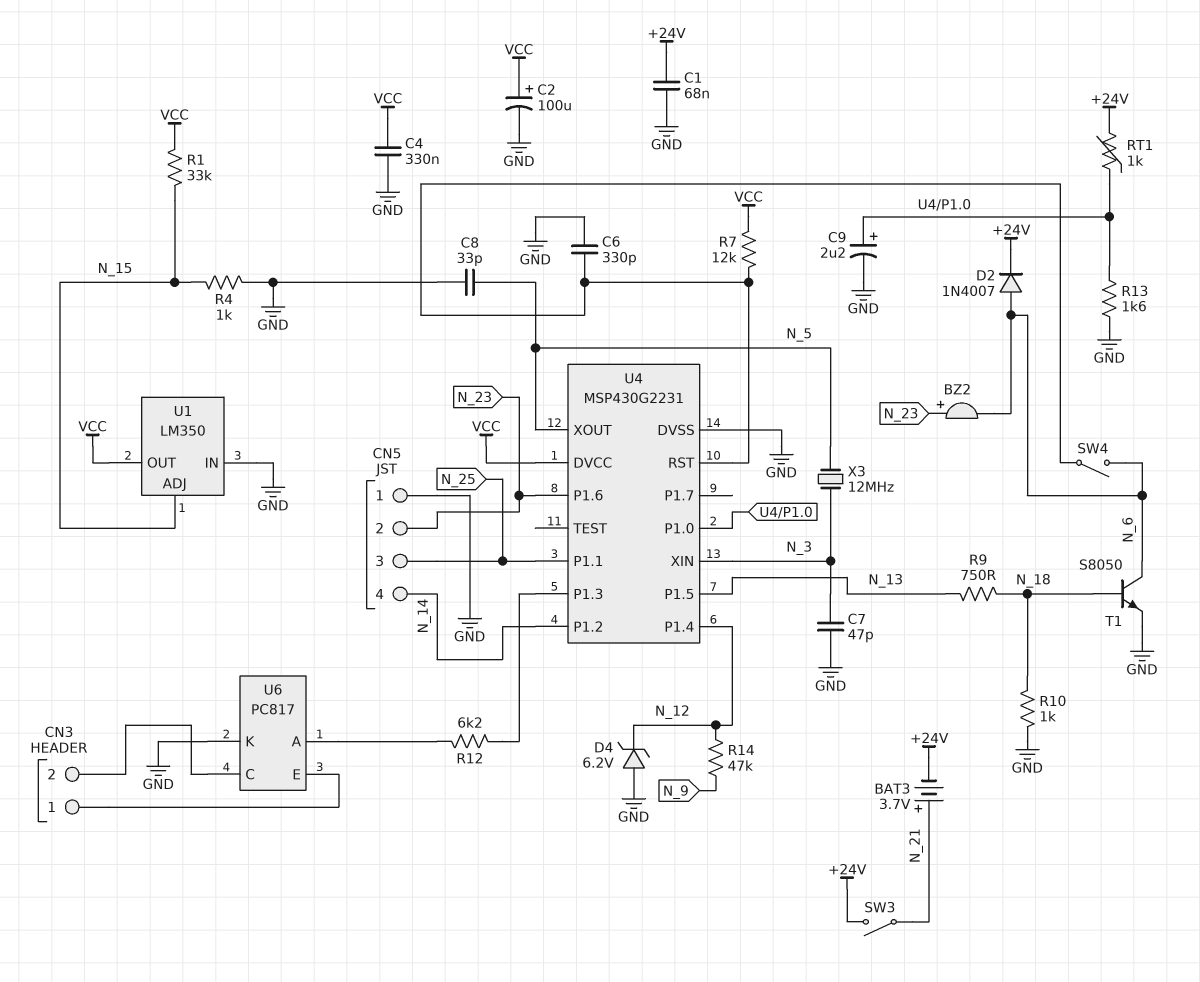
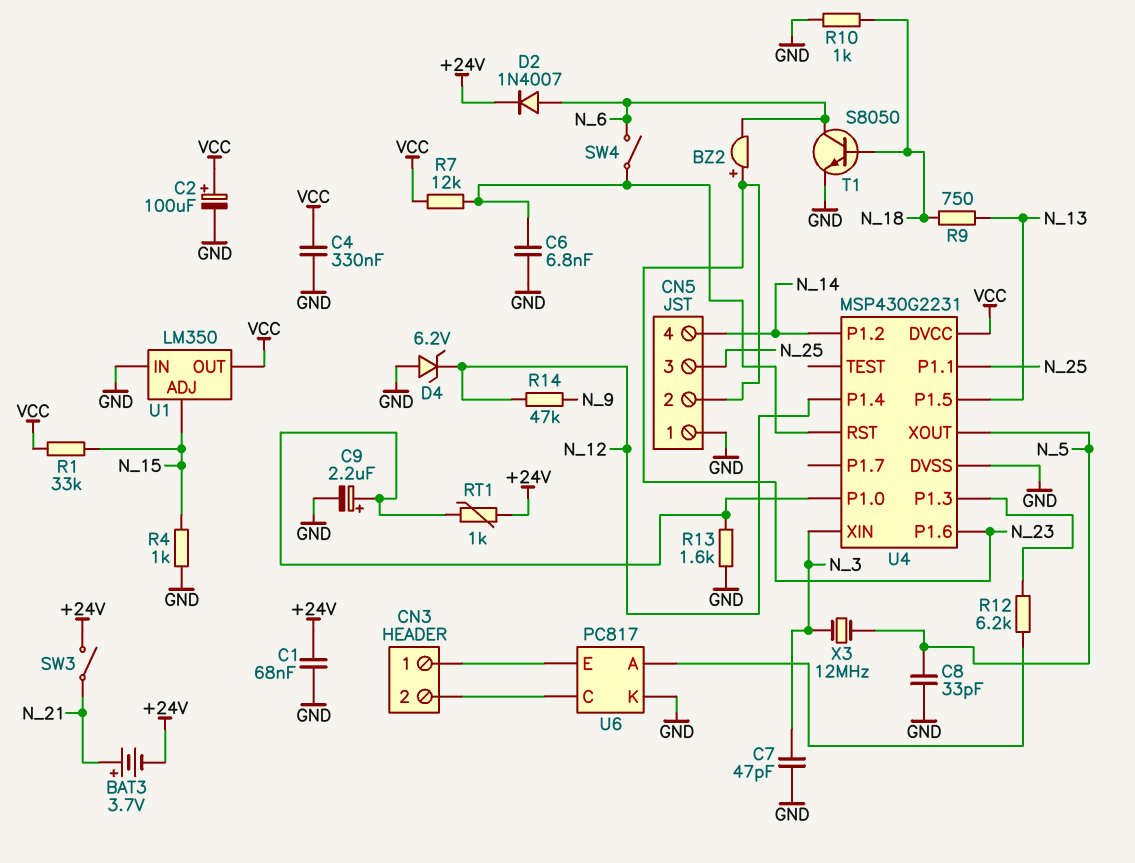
C6: 330pF (GND, U4/RST) -> 6.8nF (GND, U4/RST)

